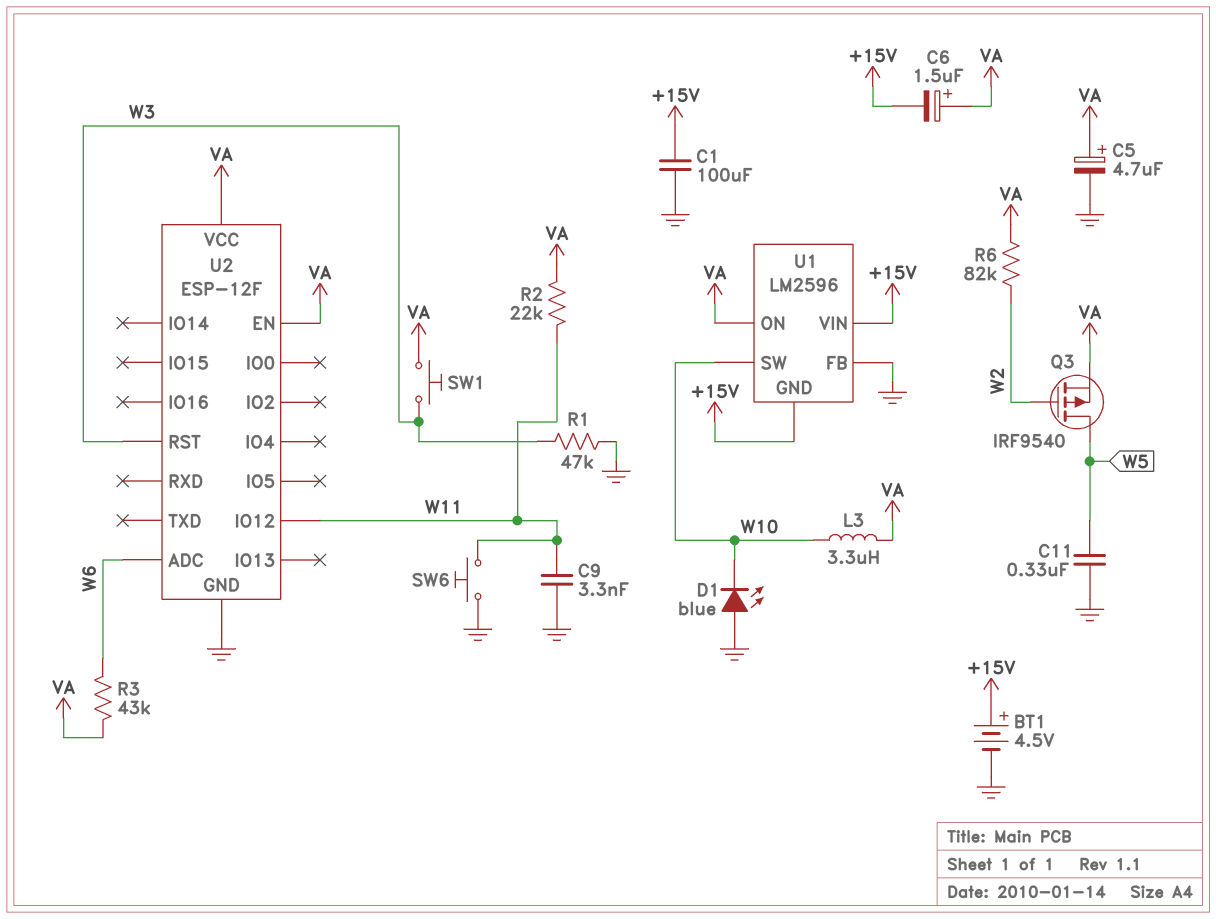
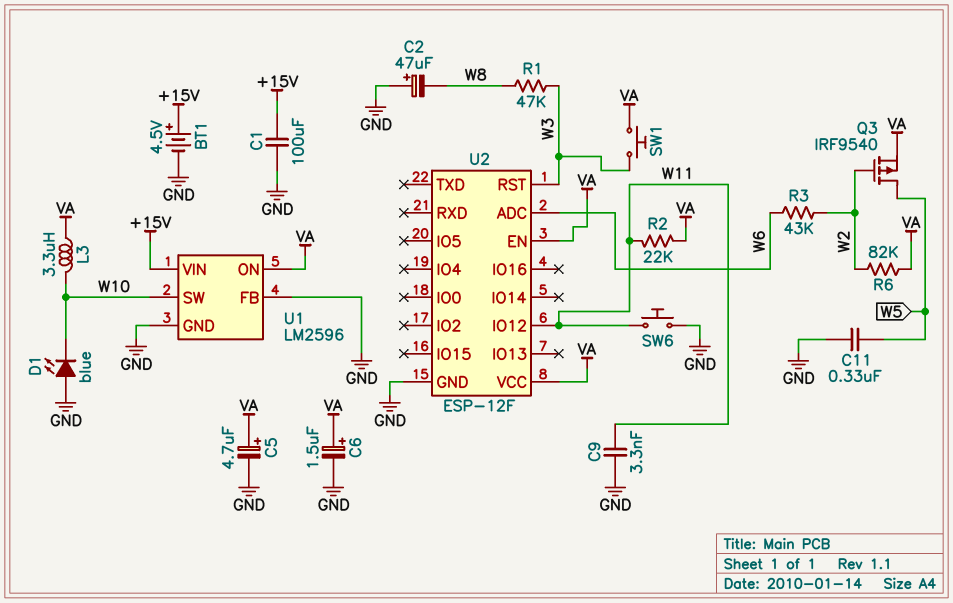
C2: none -> 47uF (plus GND, minus W8)
C6: 1.5uF (plus VA, minus +15V) -> 1.5uF (plus VA, minus GND)
R1: 47k (GND, W3) -> 47k (W3, W8)
R3: 43k (VA, W6) -> 43k (W2, W6)
U1 pin GND: +15V -> GND

